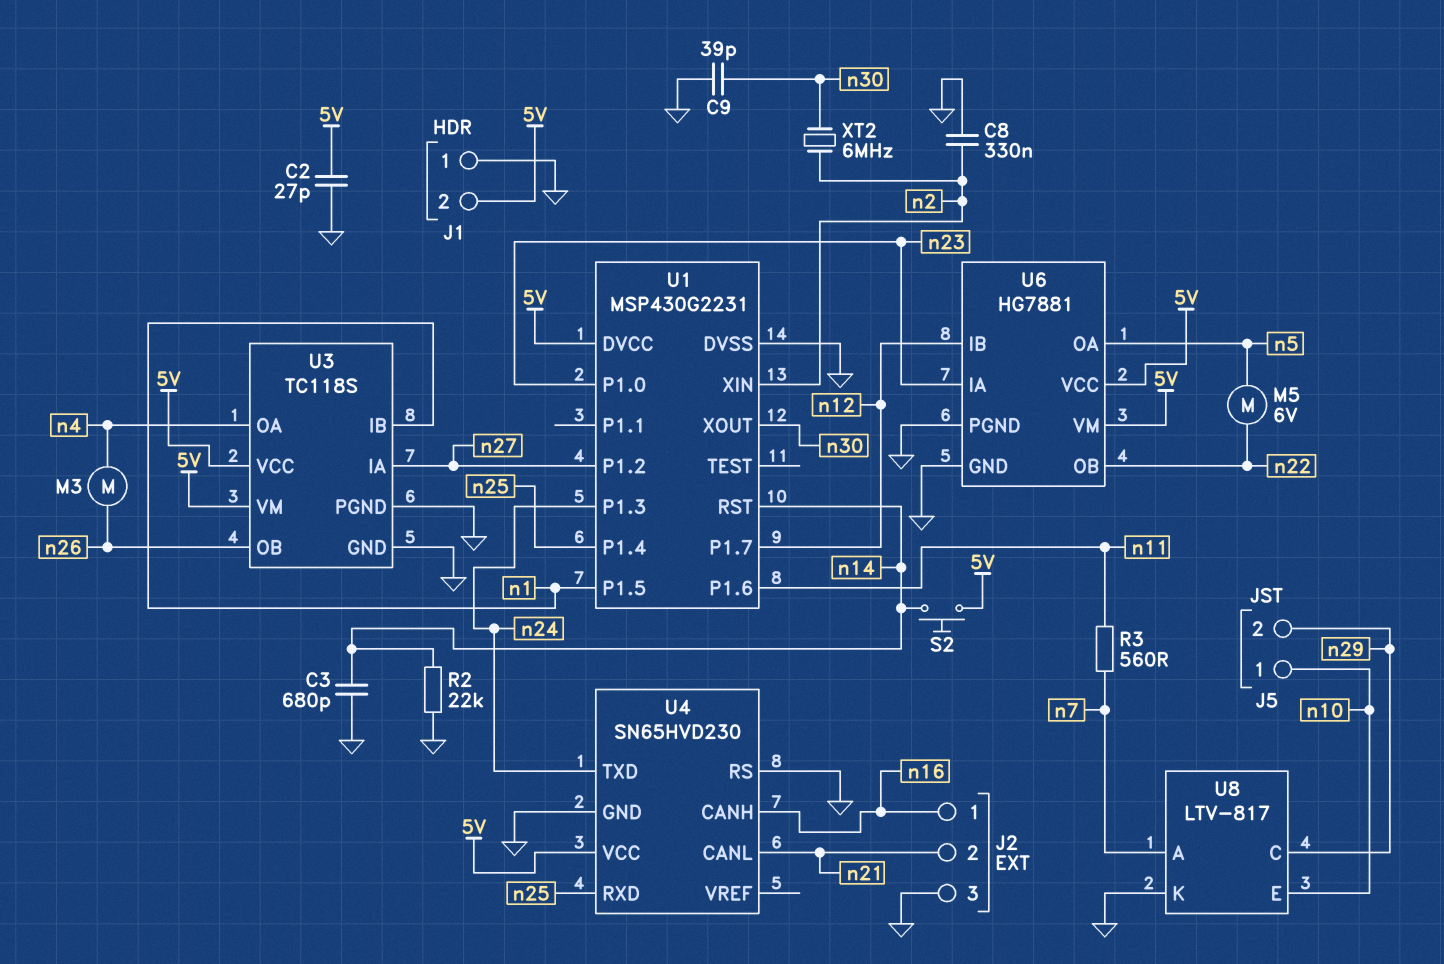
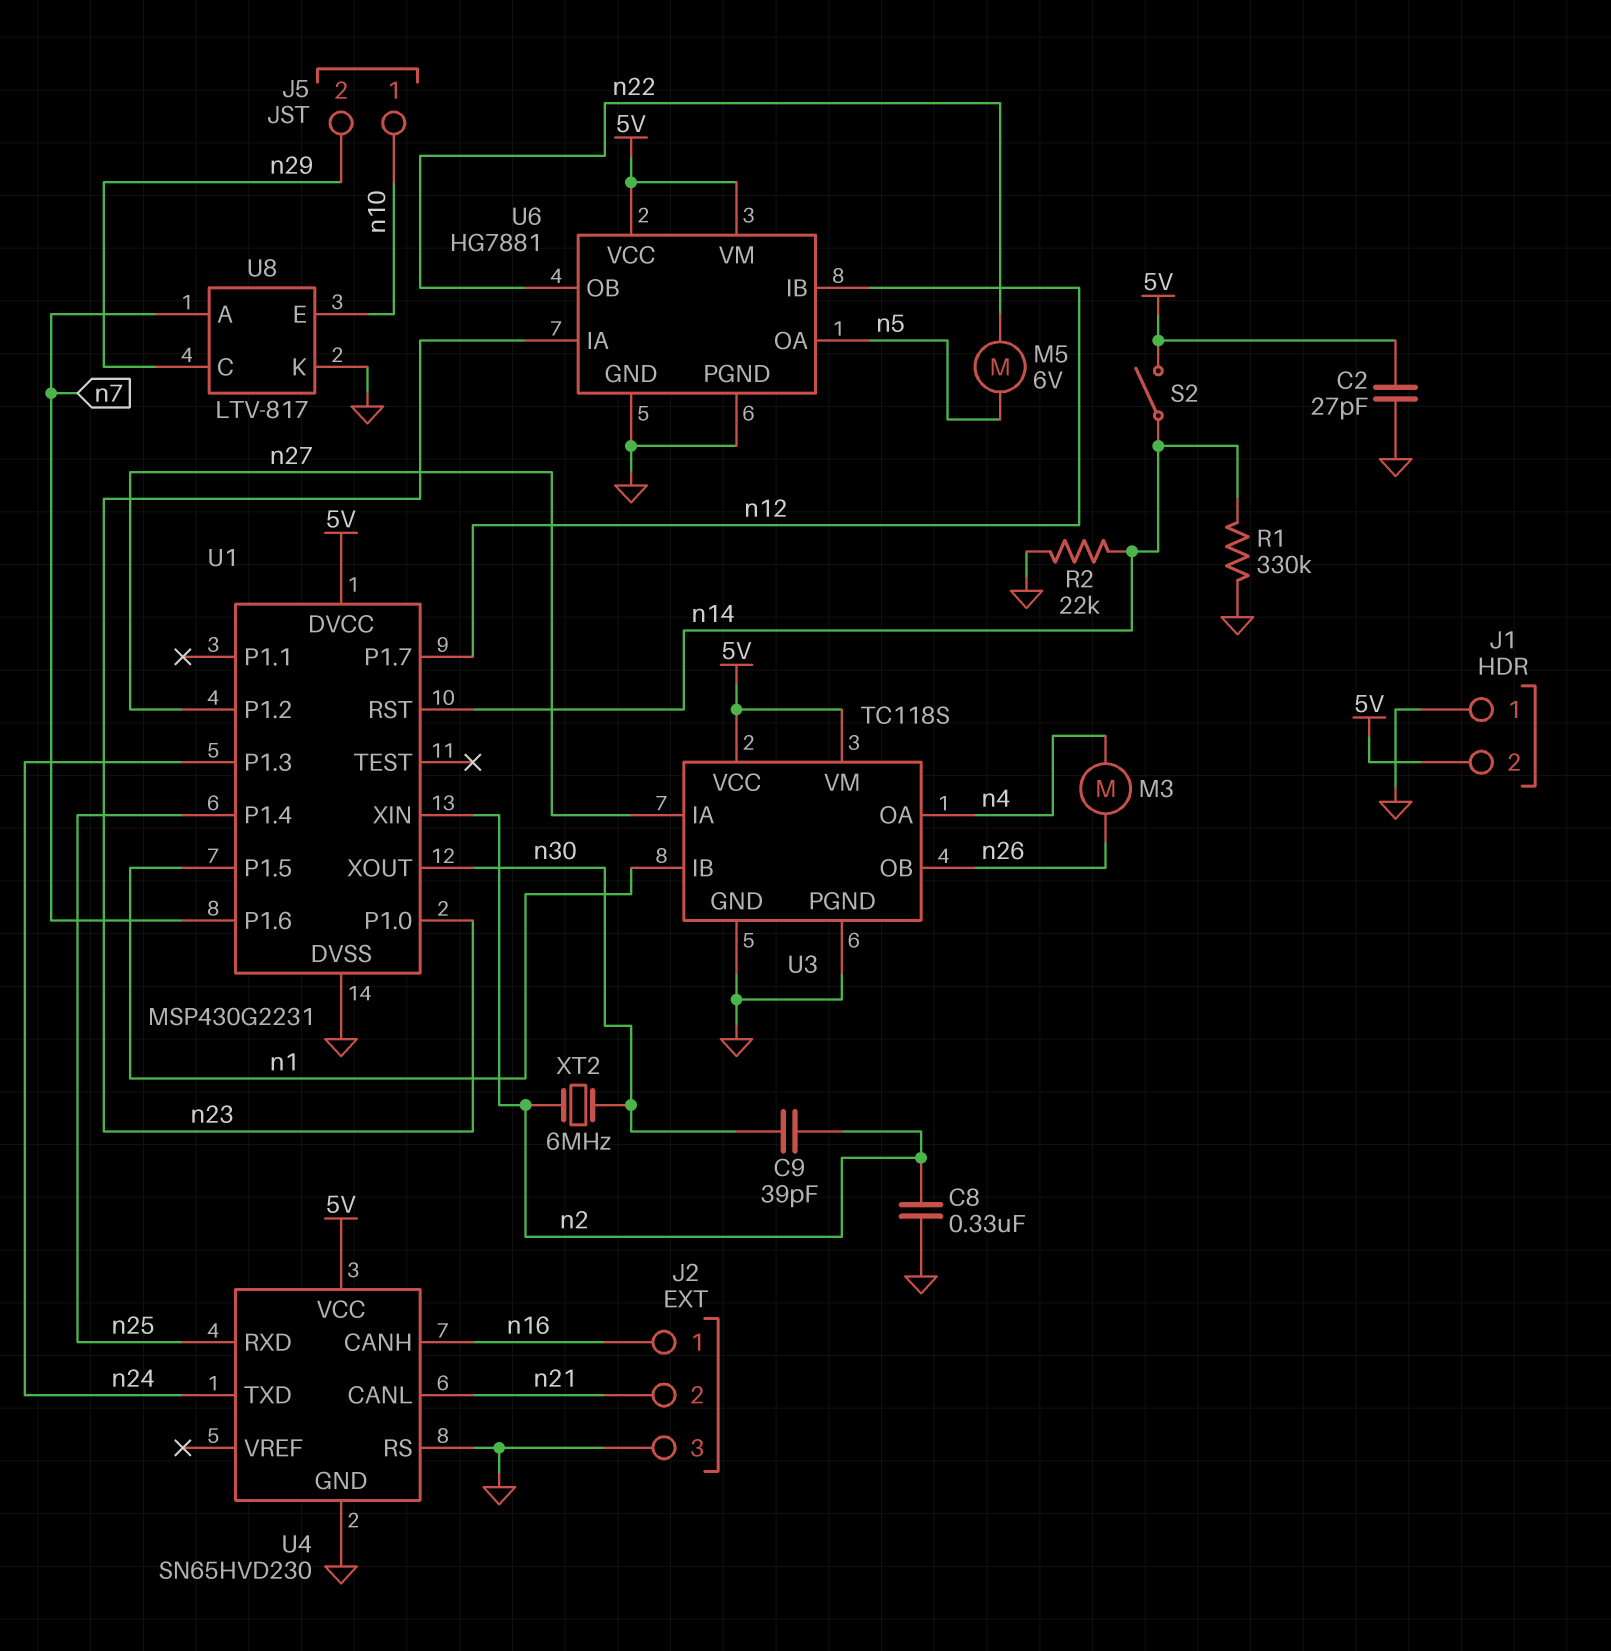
C3: 680pF (GND, n14) -> none
C9: 39pF (GND, n30) -> 39pF (n2, n30)
R1: none -> 330k (GND, n14)
R3: 560 (n7, n11) -> none
S2: button (5V, n14) -> switch (5V, n14)
U1 pin P1.6: n11 -> n7

